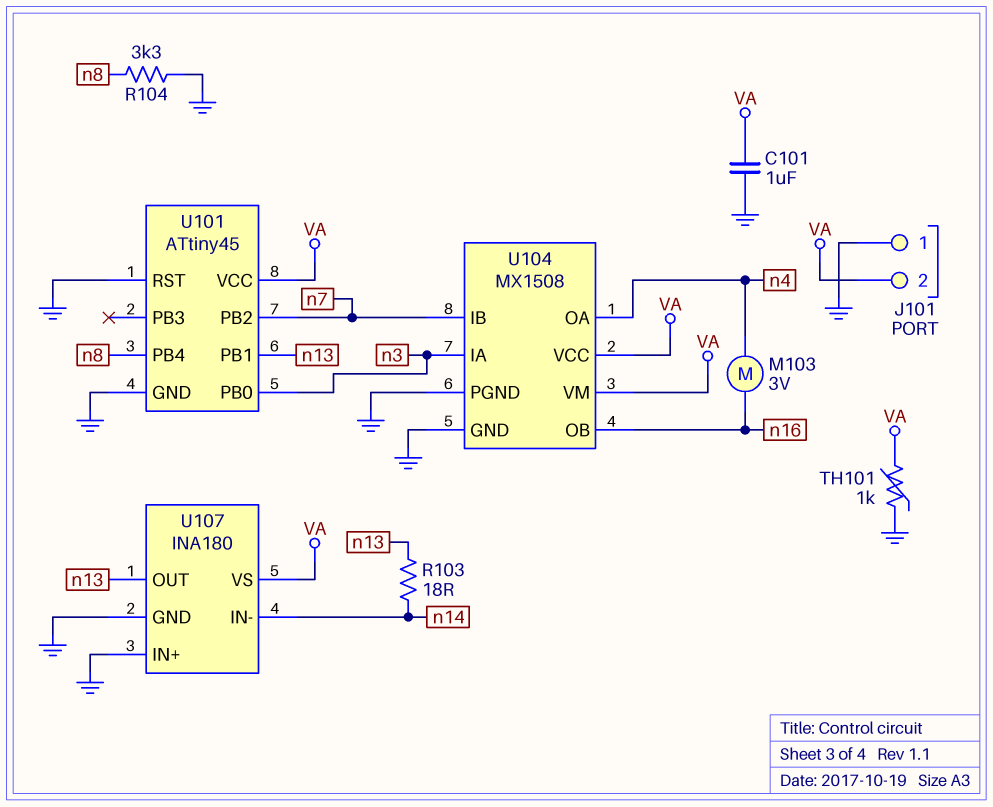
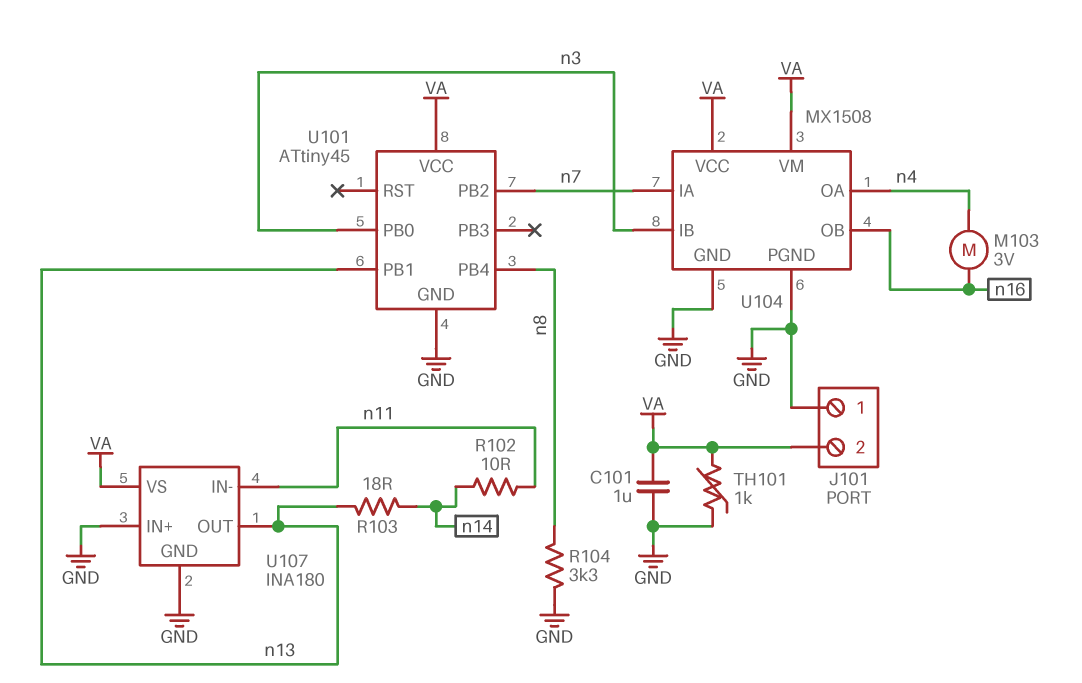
R102: none -> 10 (n11, n14)
U101 pin RST: GND -> none
U104 pin IA: n3 -> n7
U104 pin IB: n7 -> n3
U107 pin IN-: n14 -> n11

